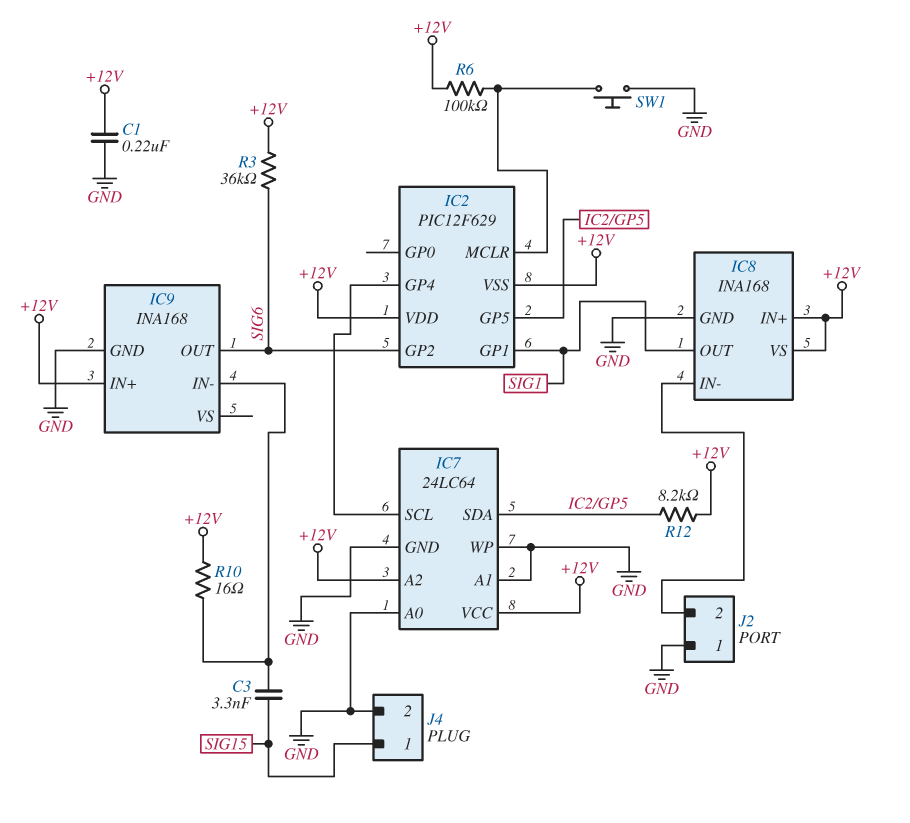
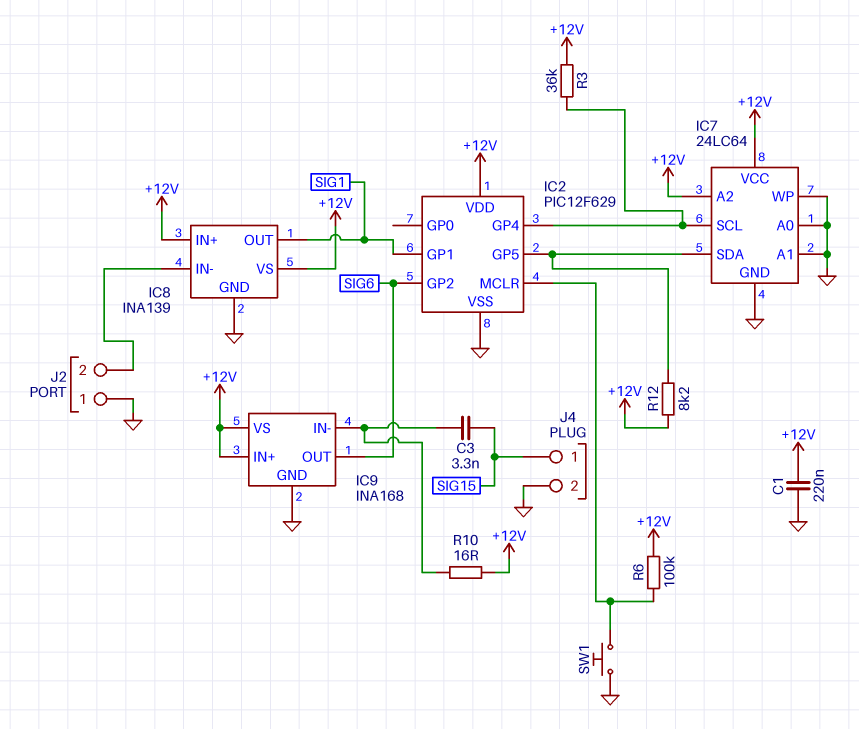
IC2 pin VSS: +12V -> GND
IC8: INA168 -> INA139
IC9 pin VS: none -> +12V
R3: 36k (+12V, SIG6) -> 36k (+12V, IC2/GP4)

